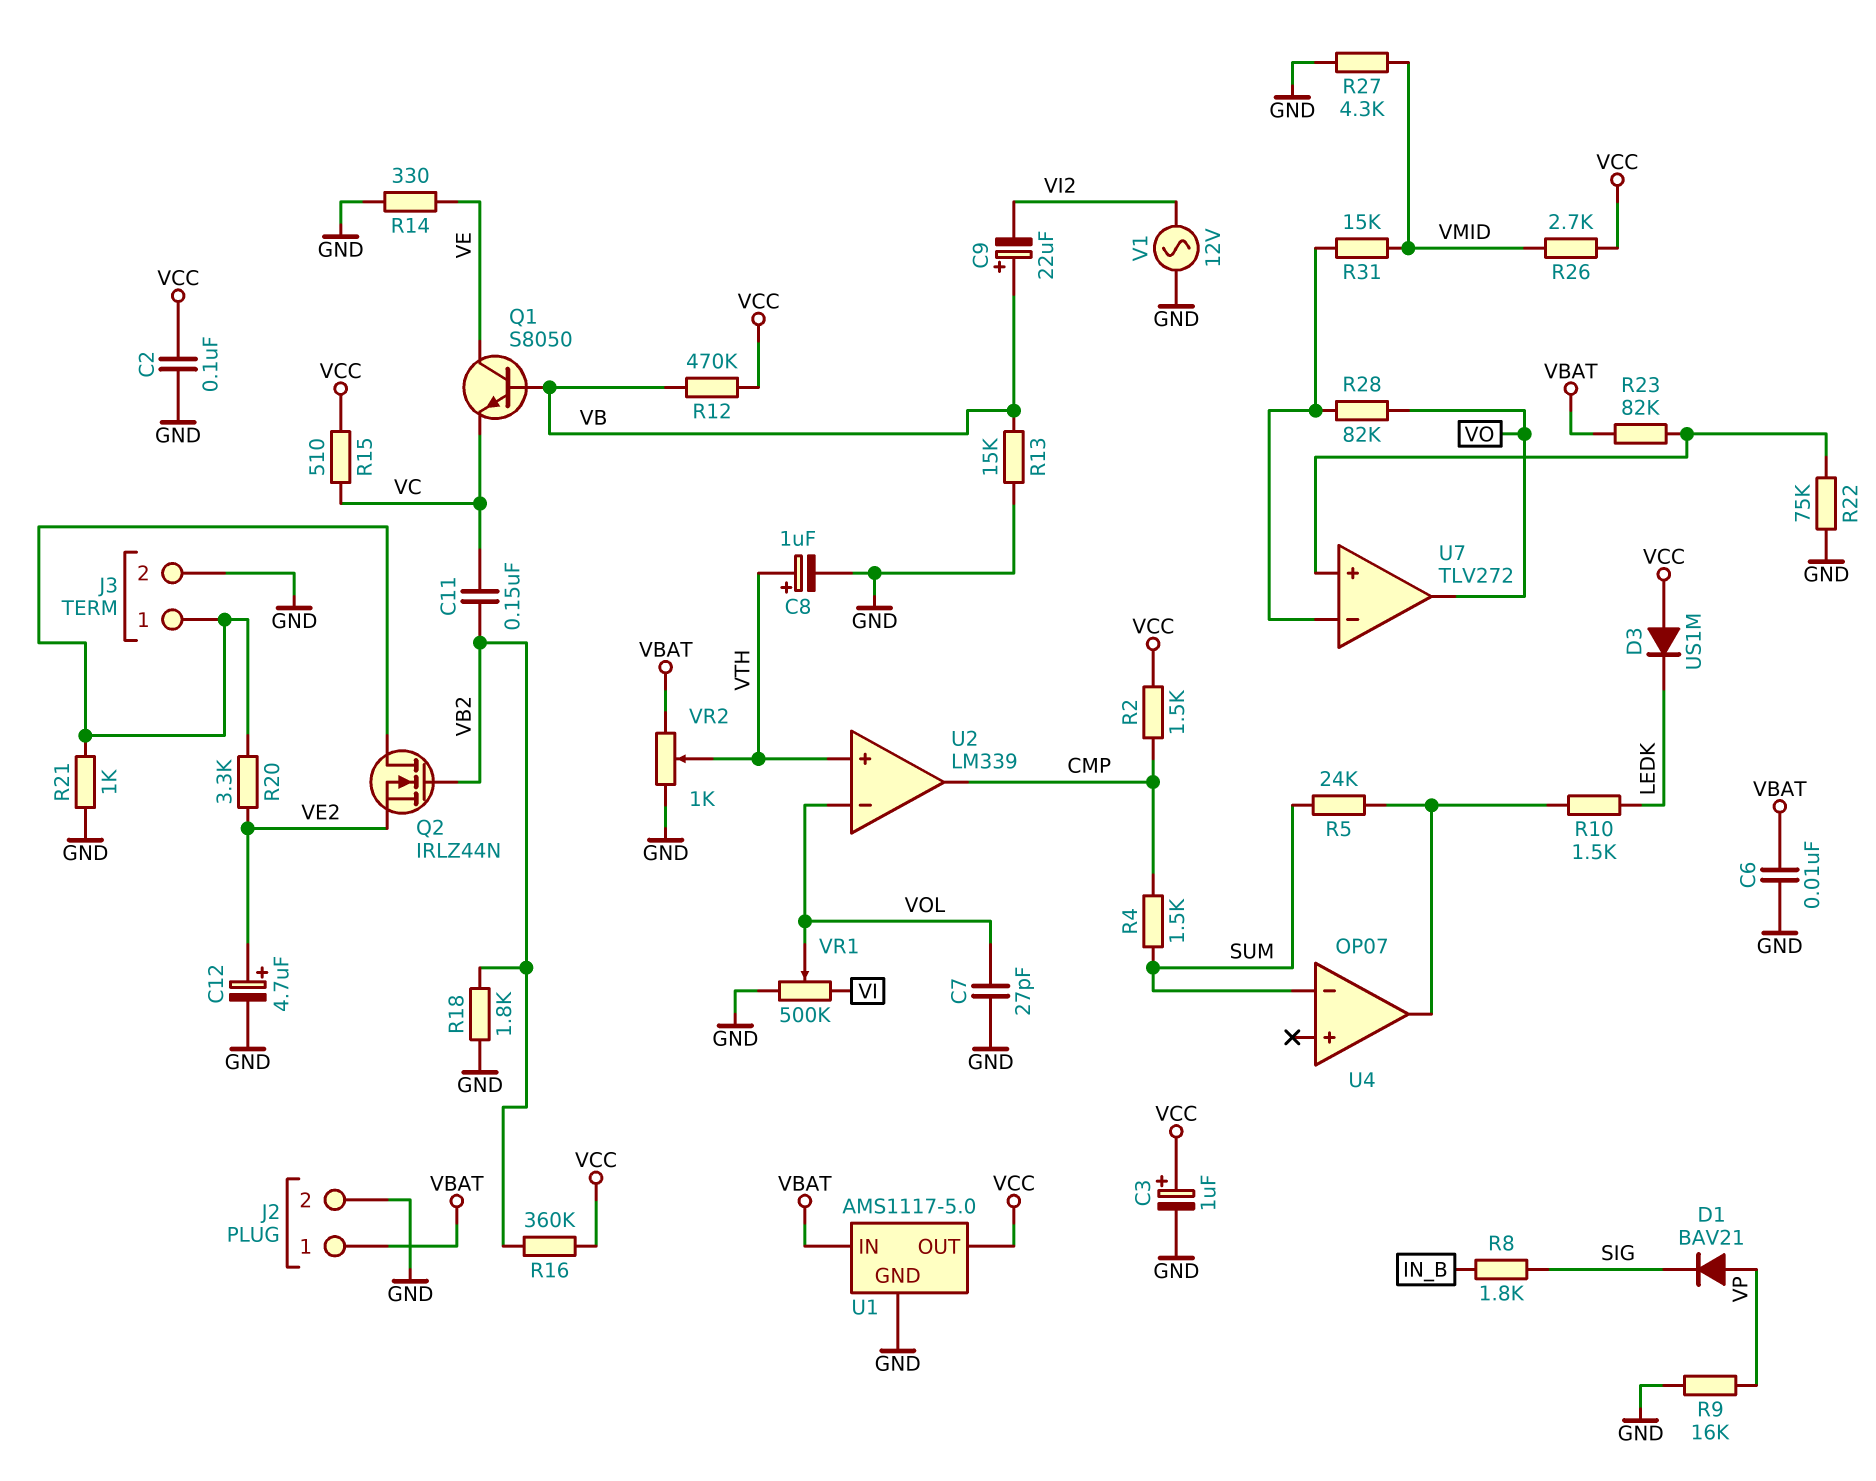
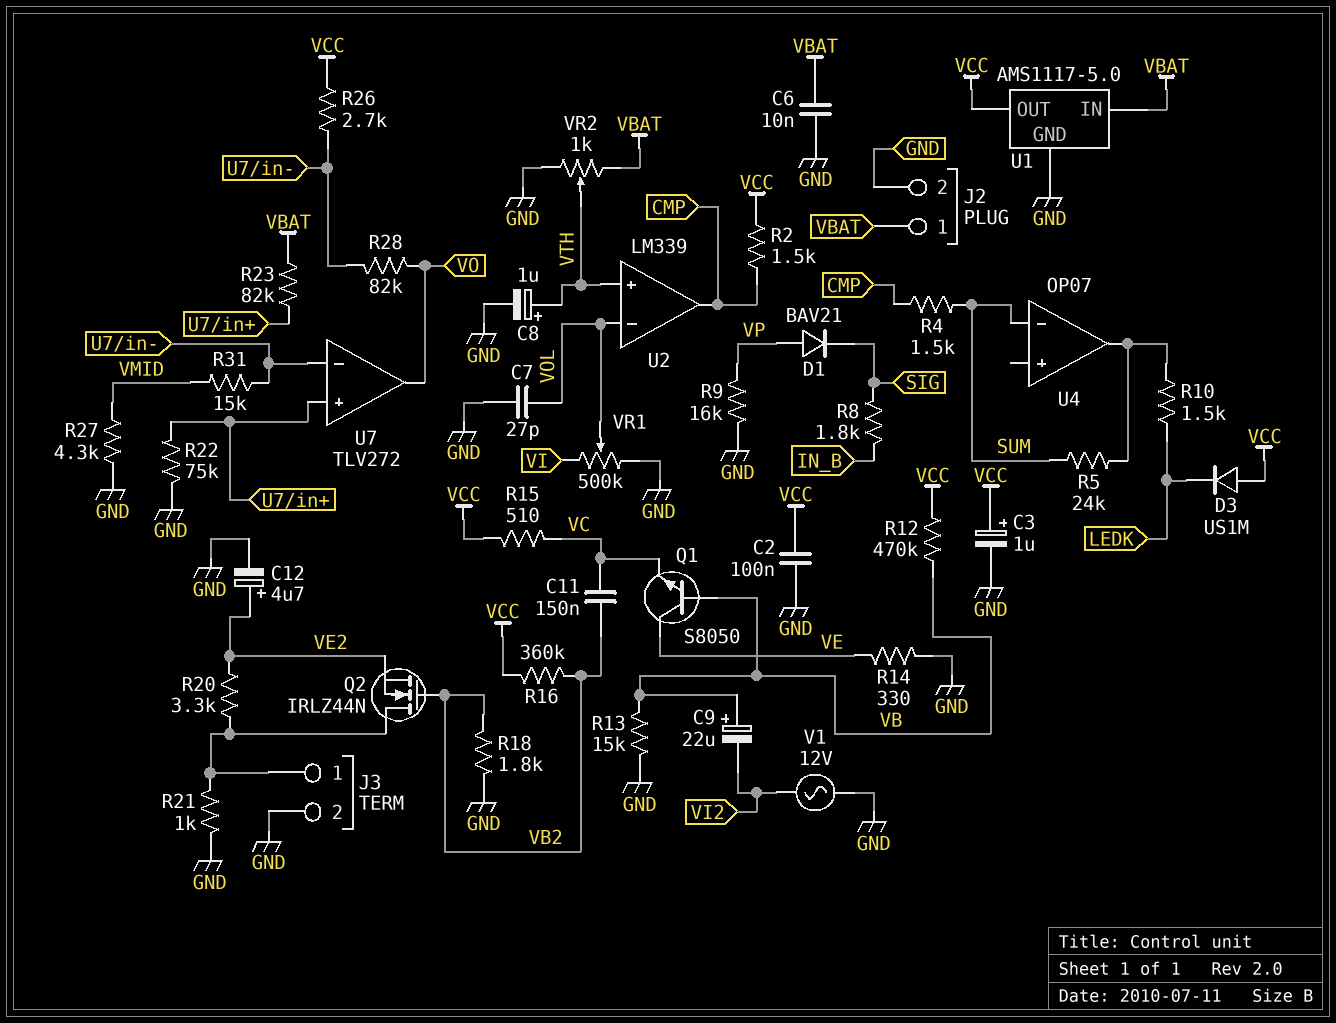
R26: 2.7k (VCC, VMID) -> 2.7k (U7/in-, VCC)

